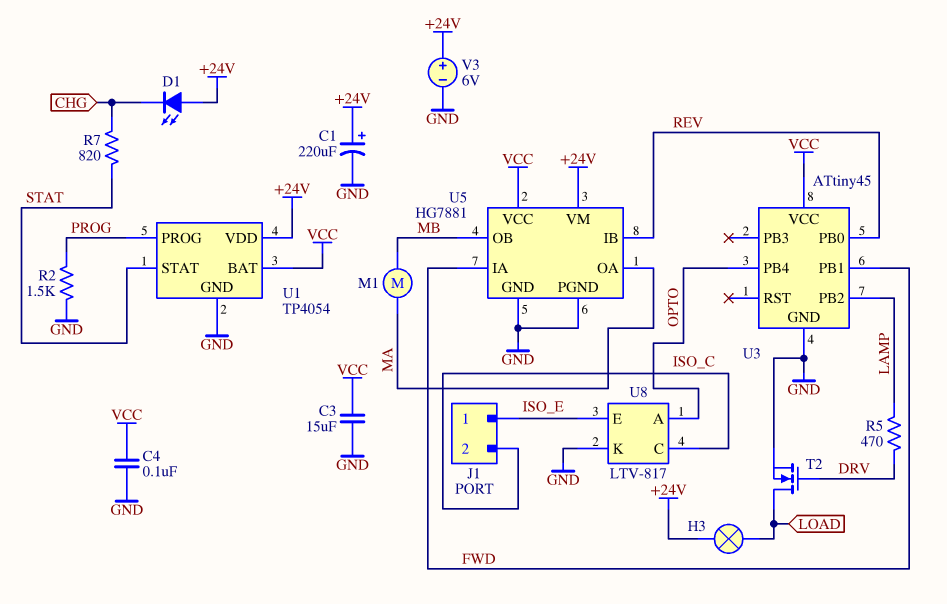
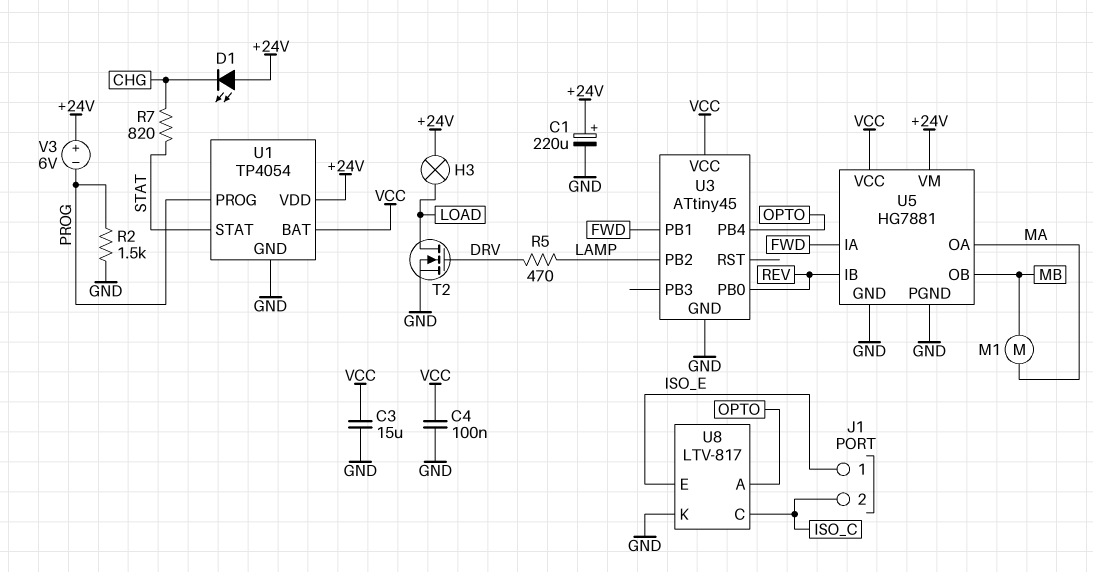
V3: 6V (plus +24V, minus GND) -> 6V (plus +24V, minus PROG)

